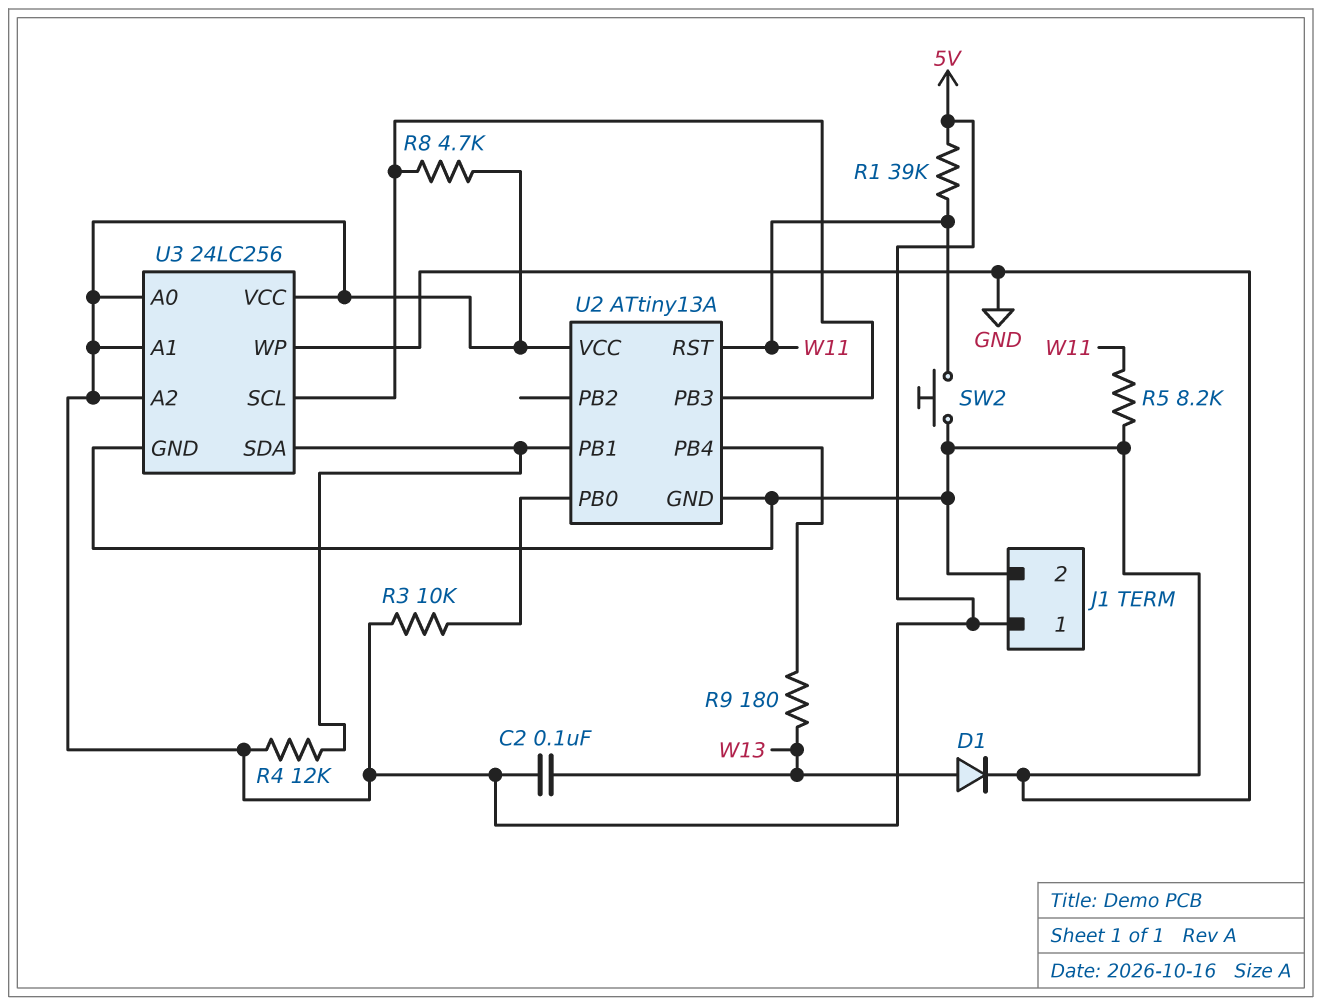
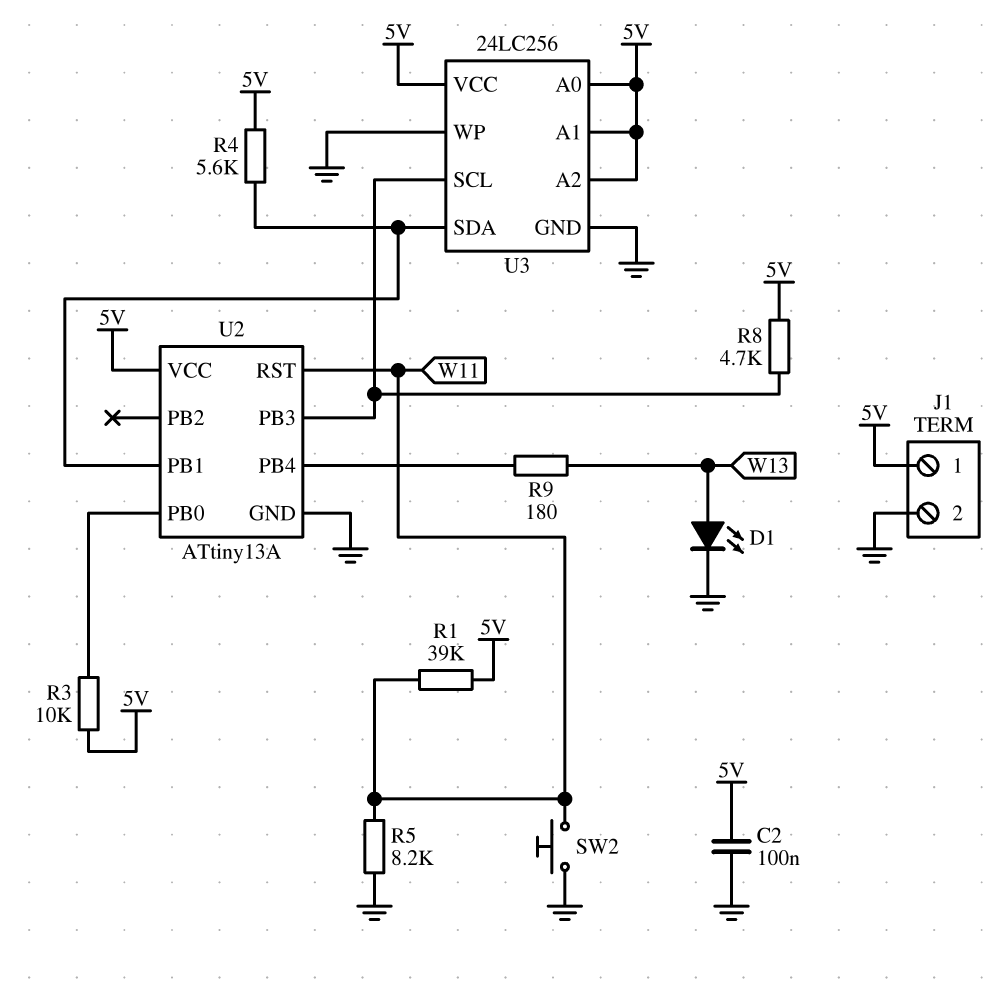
C2: 100nF (5V, W13) -> 100nF (5V, GND)
D1: diode (A W13, K GND) -> LED (A W13, K GND)
R4: 12k (5V, U2/PB1) -> 5.6k (5V, U2/PB1)

